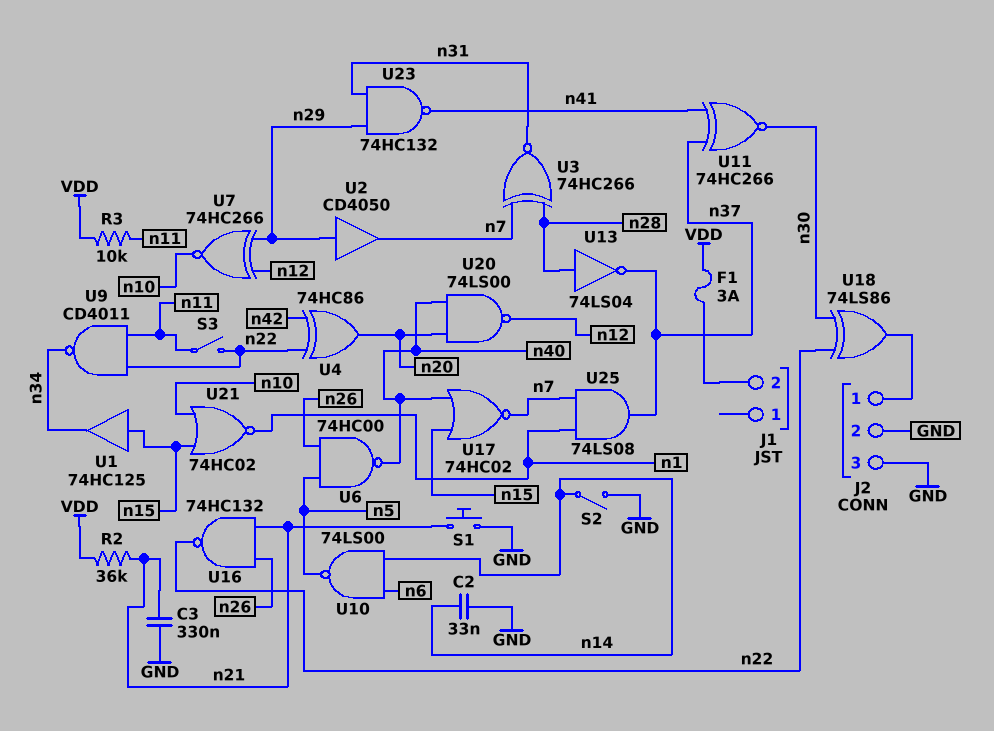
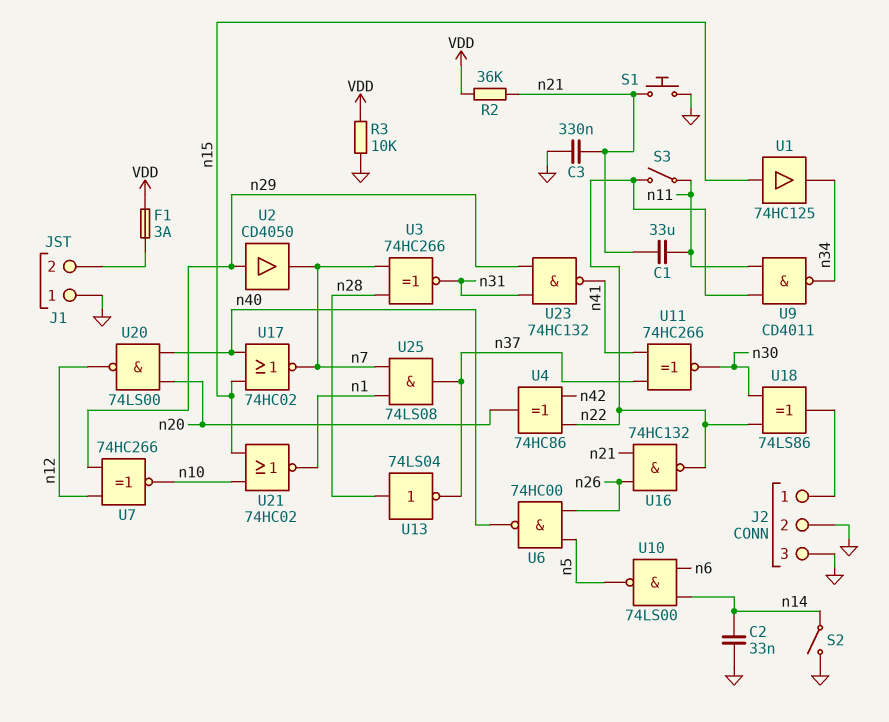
C1: none -> 33uF (n11, n21)
J1 pin 1: none -> GND
R3: 10k (VDD, n11) -> 10k (GND, VDD)

